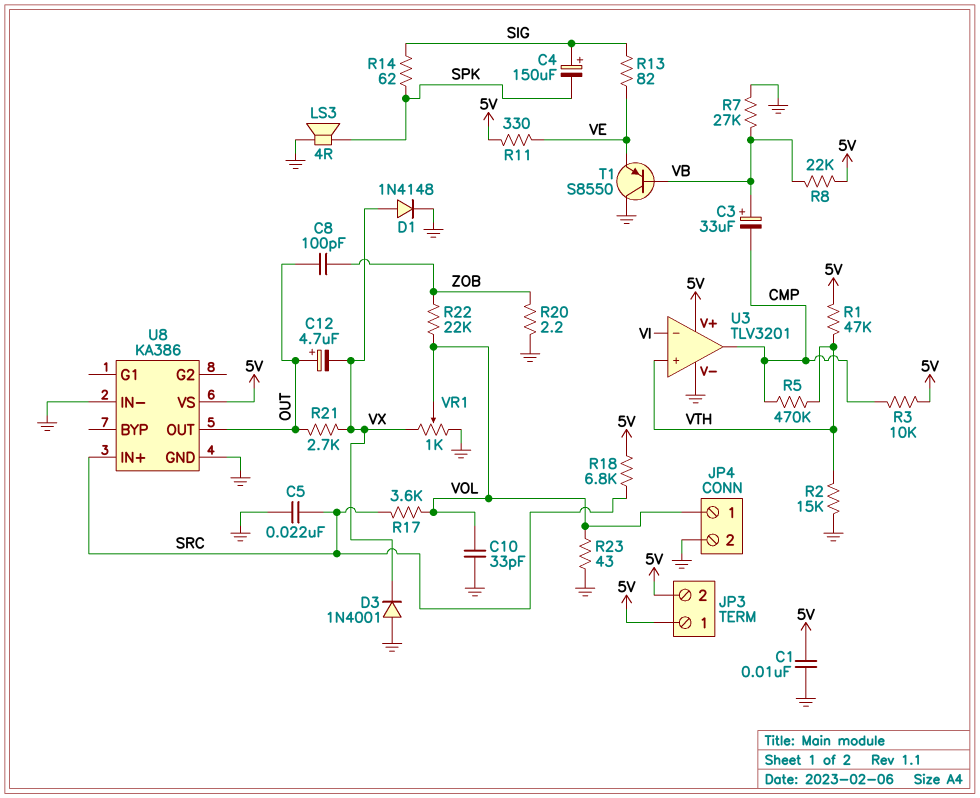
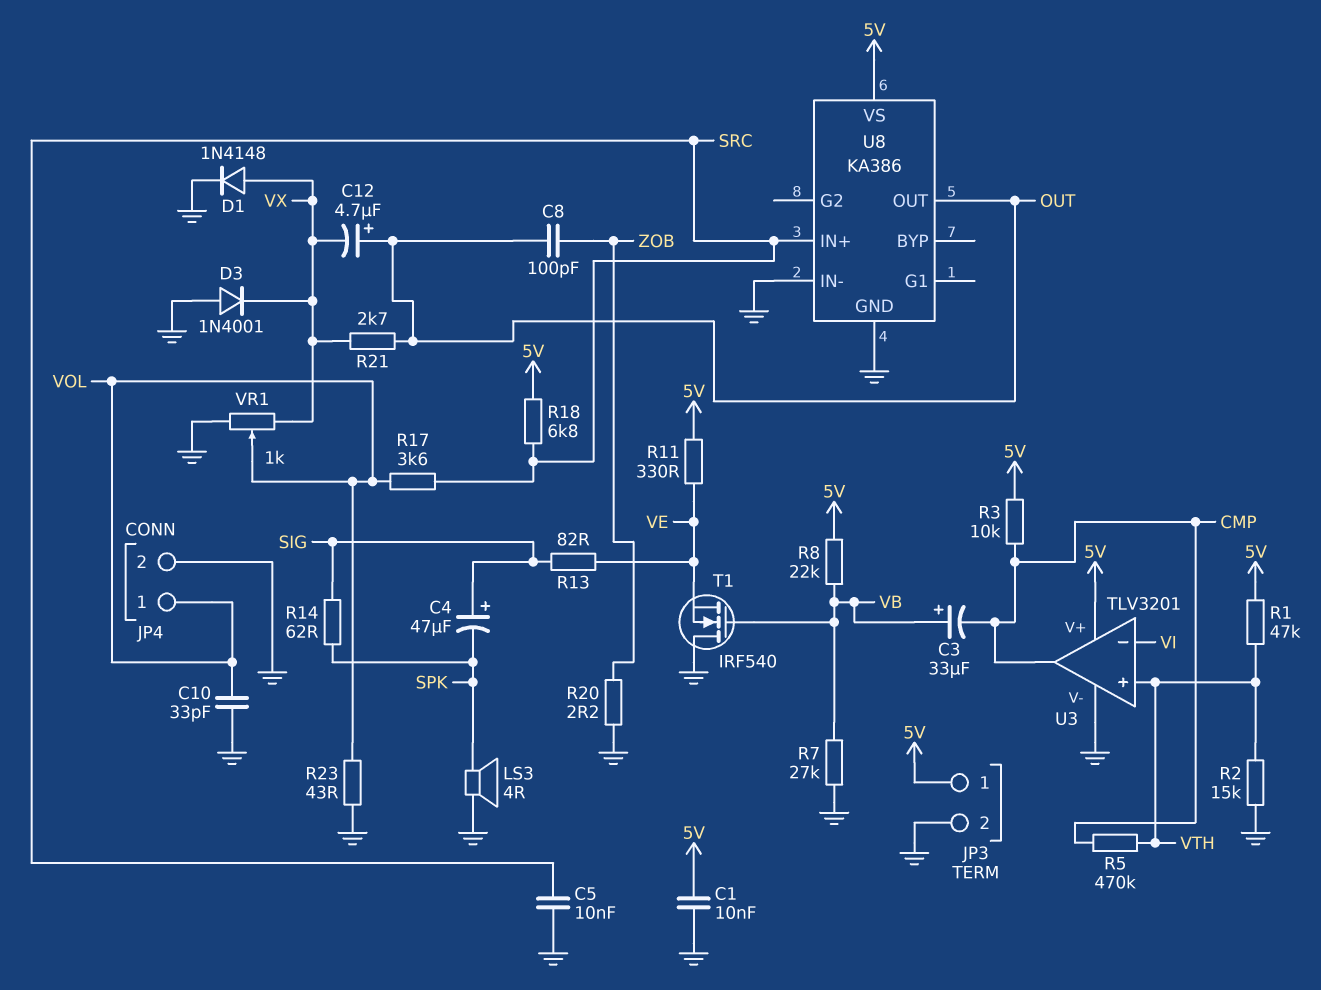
C4: 150uF (plus SIG, minus SPK) -> 47uF (plus SIG, minus SPK)
C5: 22nF (GND, SRC) -> 10nF (GND, SRC)
JP3 pin 2: 5V -> GND
R22: 22k (VOL, ZOB) -> none
T1: PNP S8550 (B VB, C GND, E VE) -> NMOS IRF540 (G VB, D GND, S VE)

